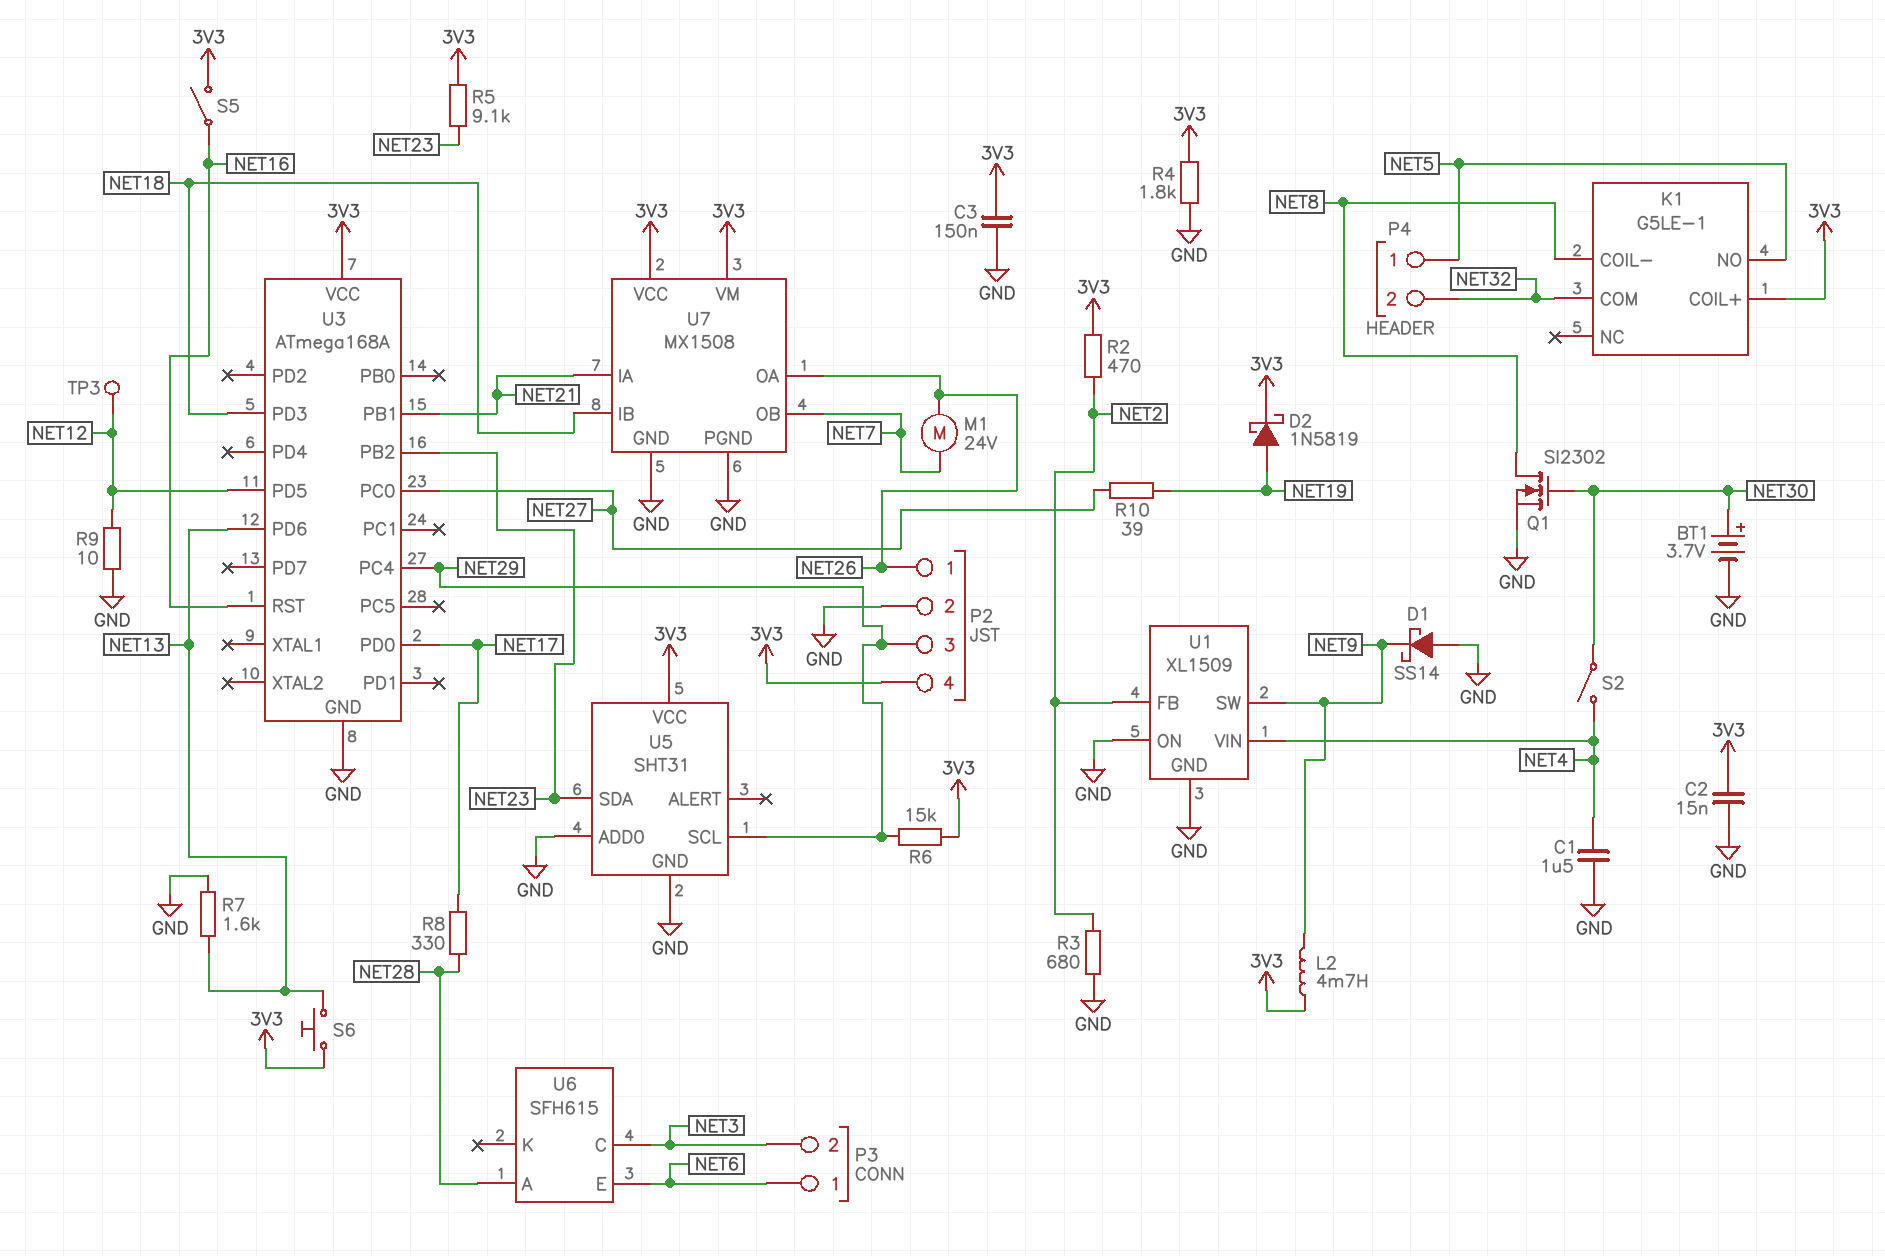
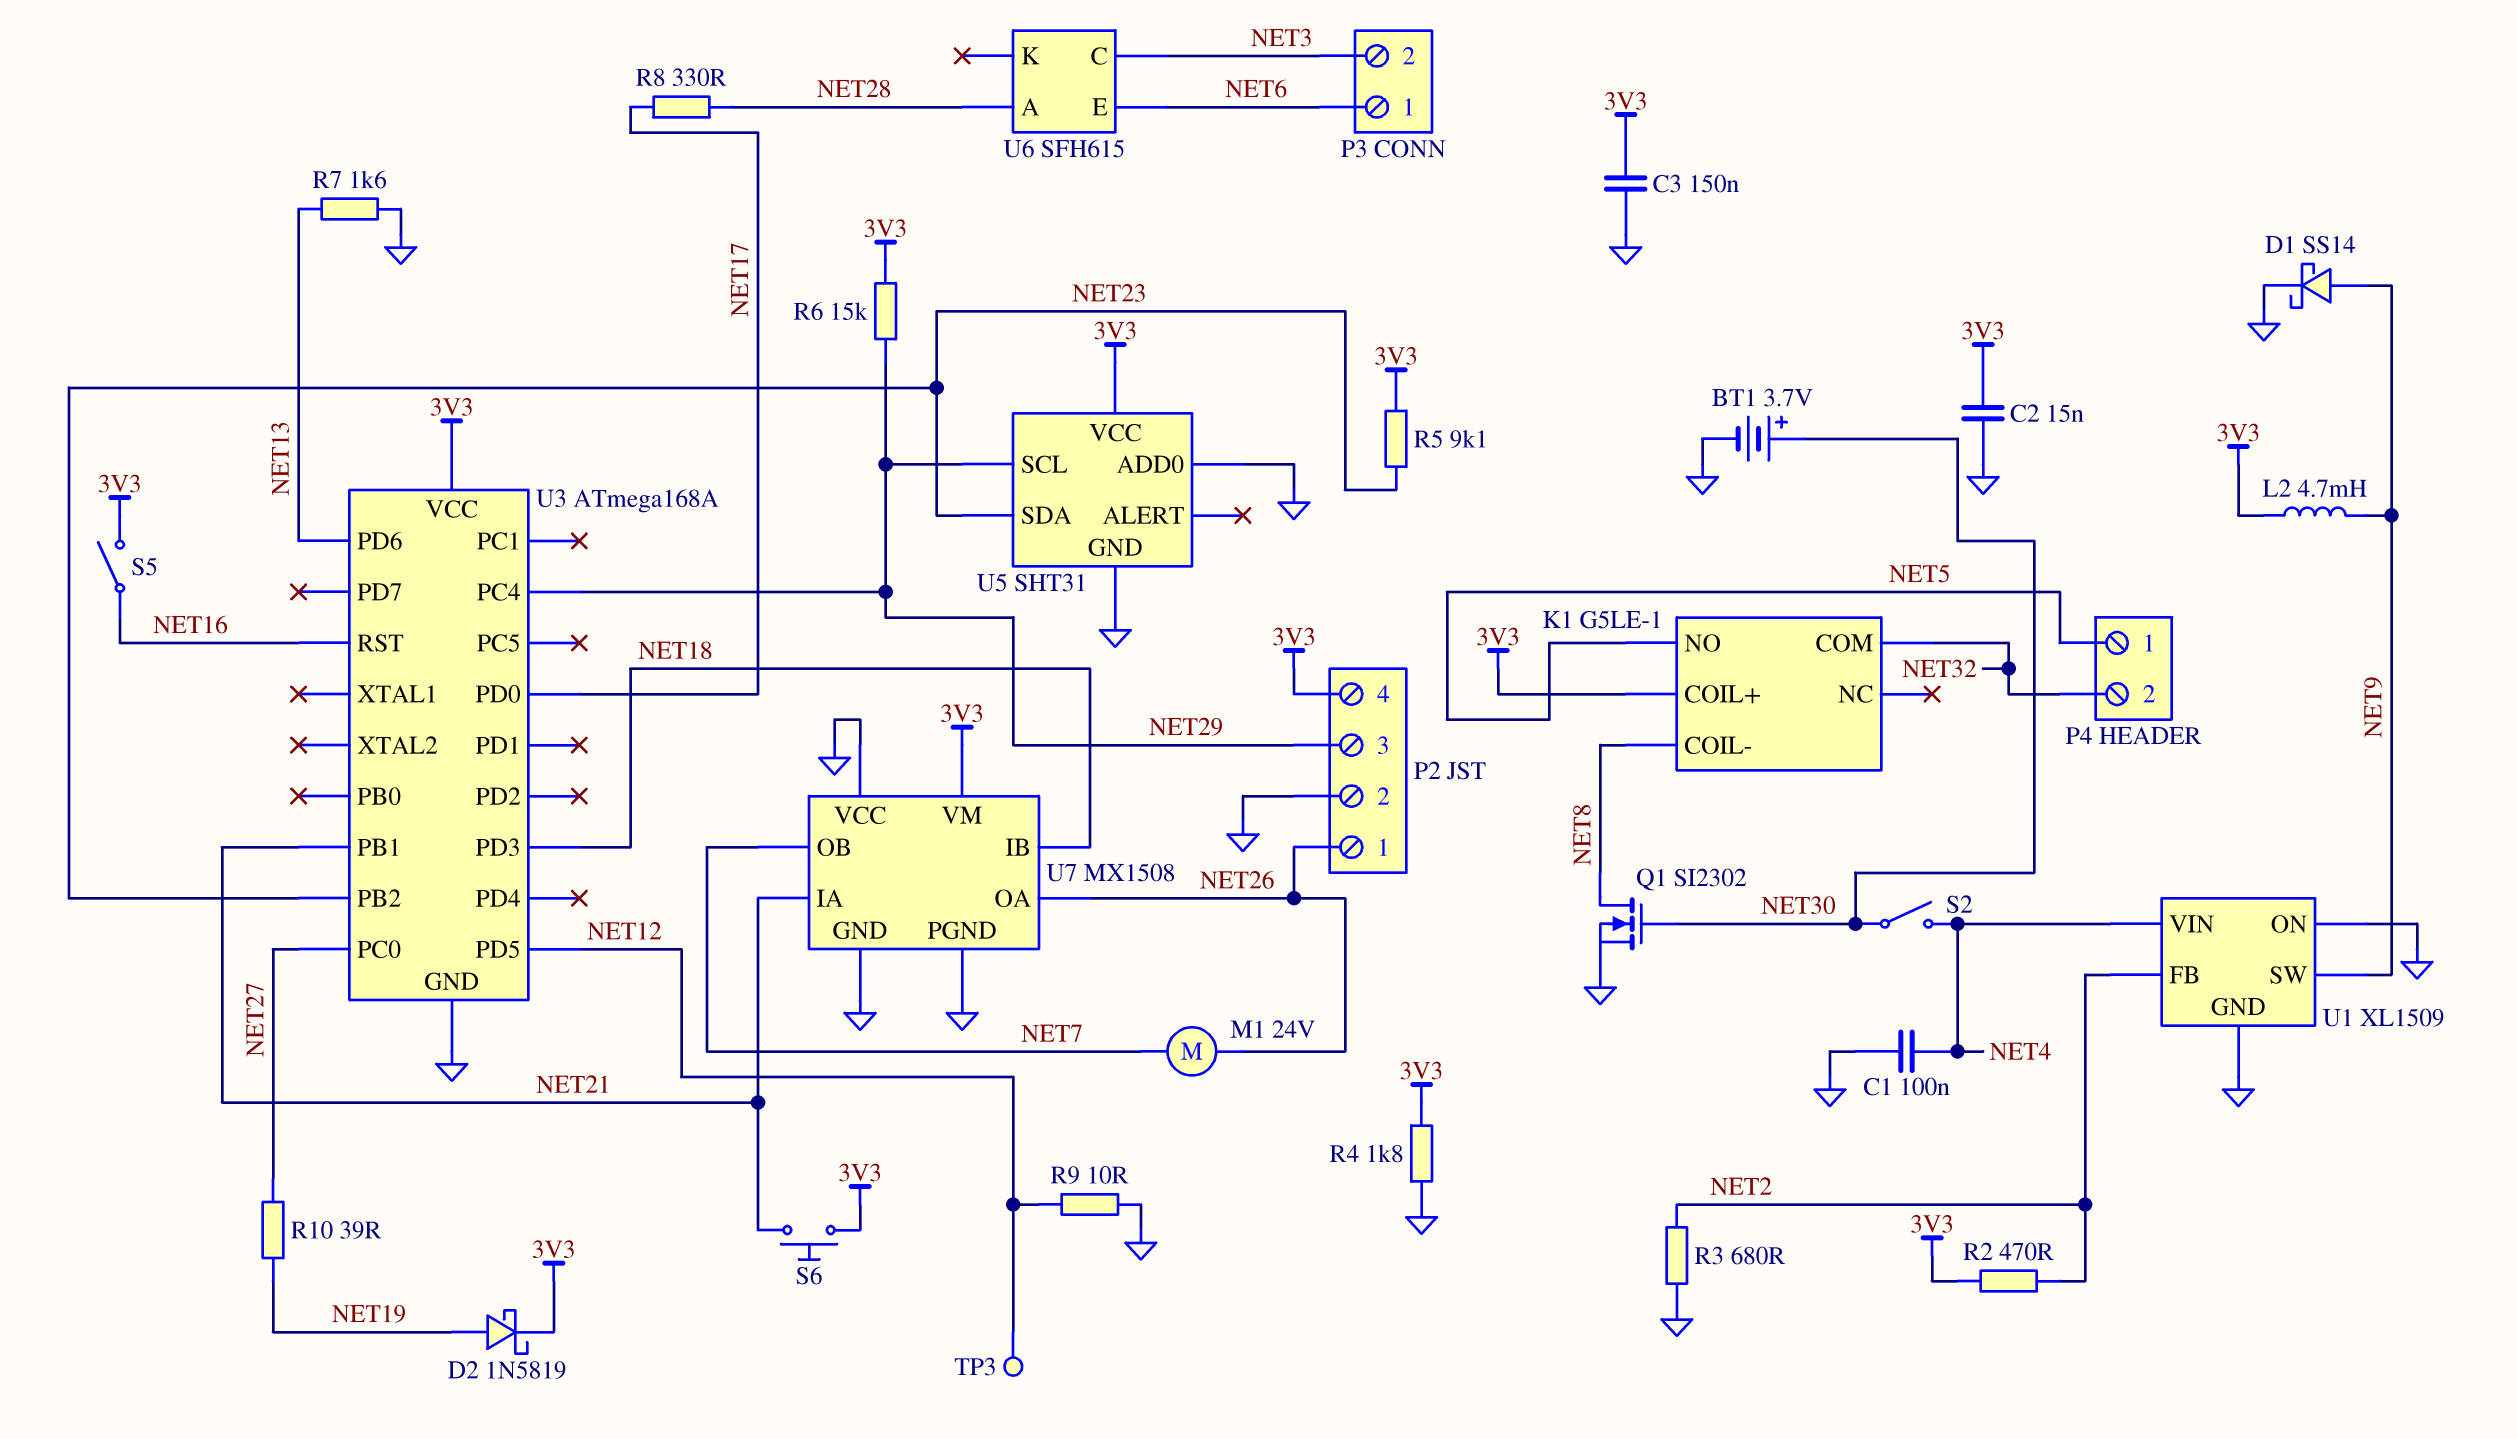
C1: 1.5uF (GND, NET4) -> 100nF (GND, NET4)
D1: schottky SS14 (A GND, K NET9) -> schottky SS14 (A NET9, K GND)
S6: button (3V3, NET13) -> button (3V3, NET21)
U7 pin VCC: 3V3 -> GND

